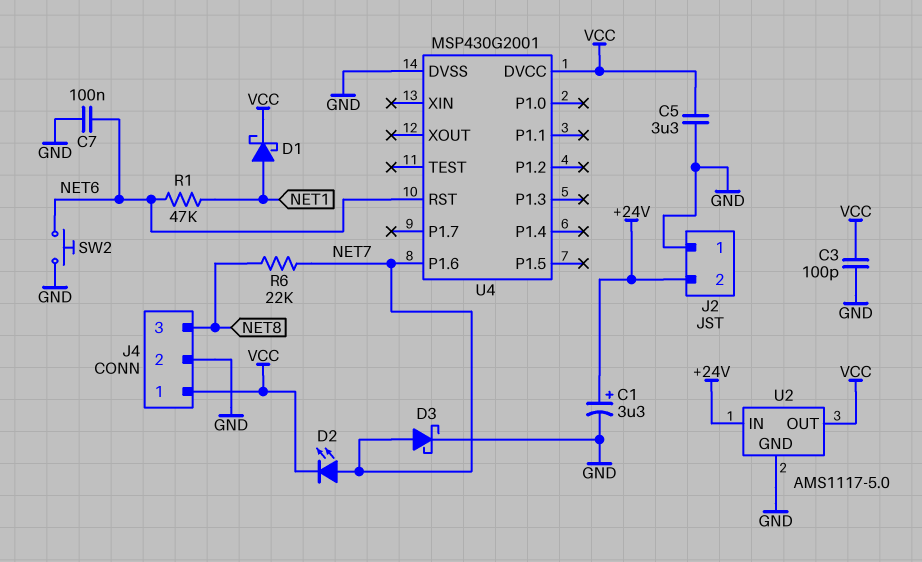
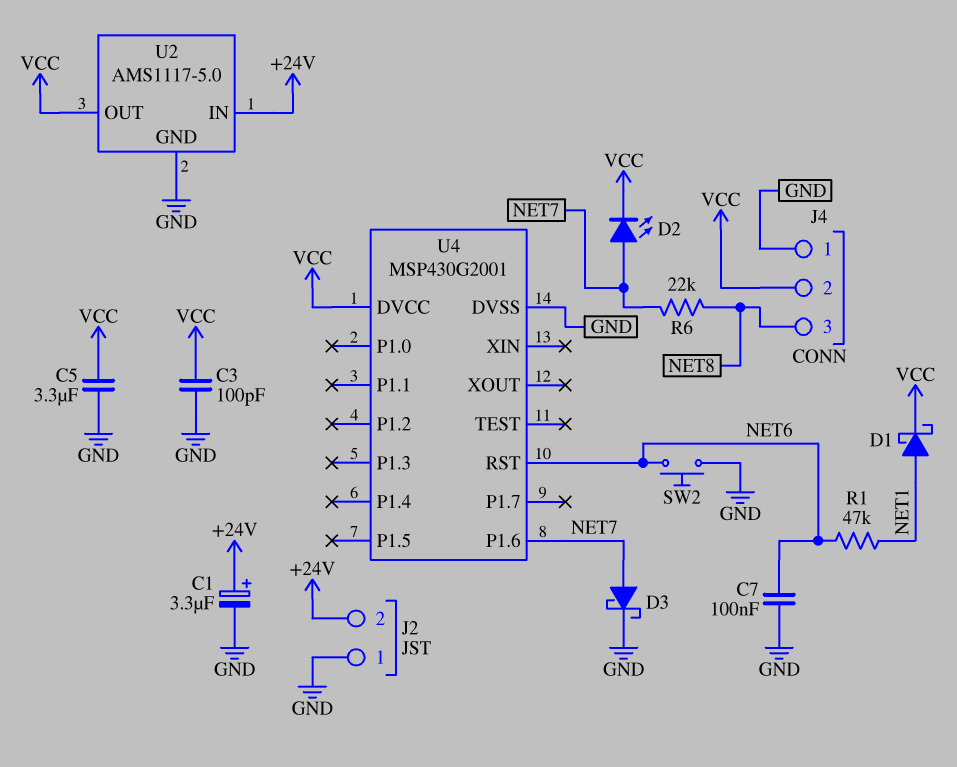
J4 pin 1: VCC -> GND
J4 pin 2: GND -> VCC

